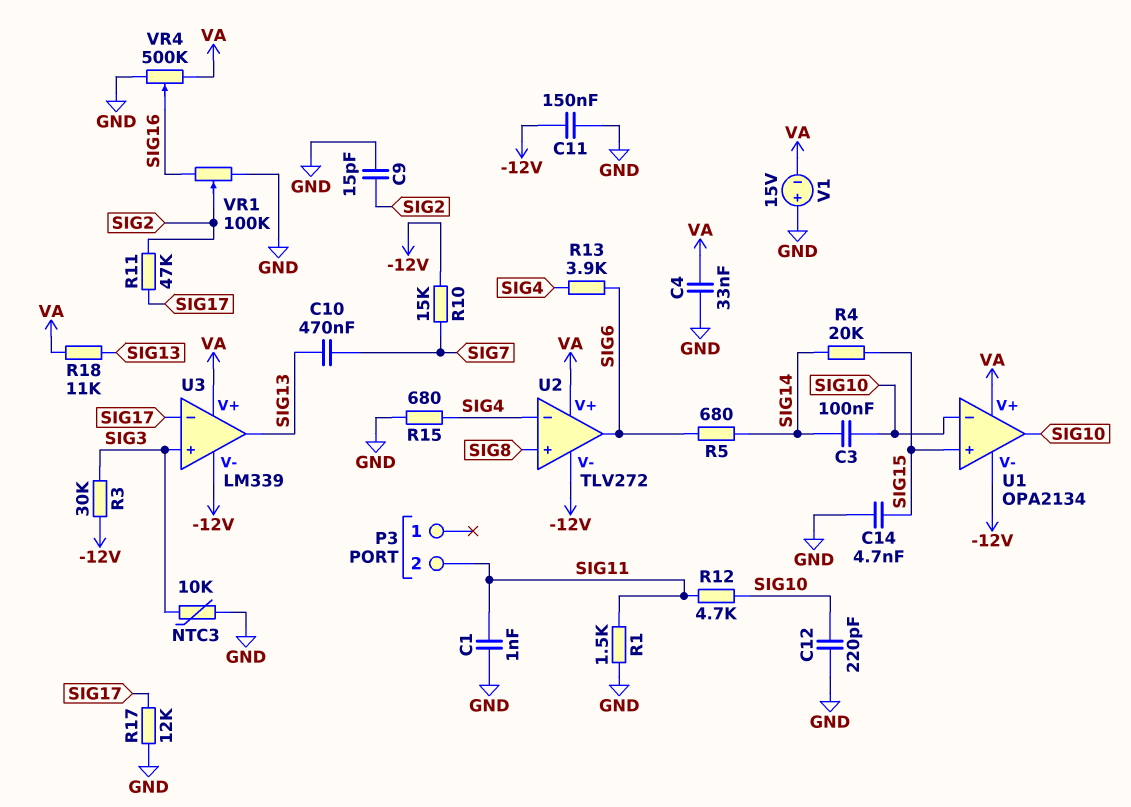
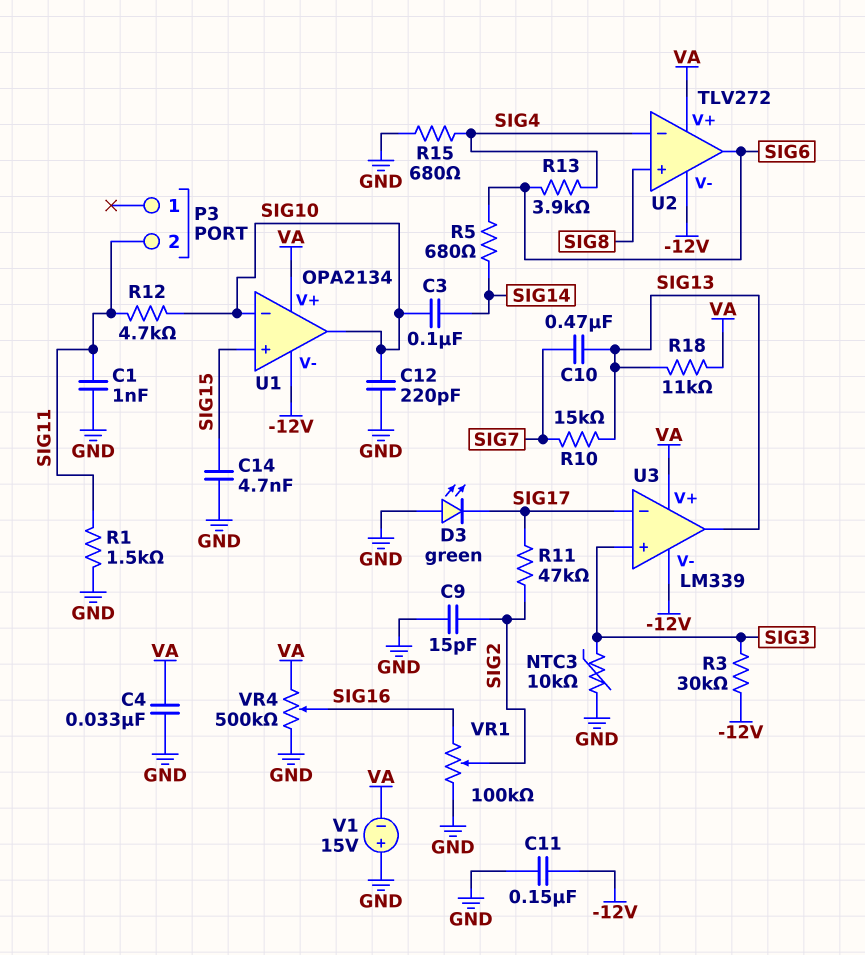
D3: none -> LED green (A GND, K SIG17)
R4: 20k (SIG14, SIG15) -> none
R10: 15k (-12V, SIG7) -> 15k (SIG7, SIG13)
R17: 12k (GND, SIG17) -> none

